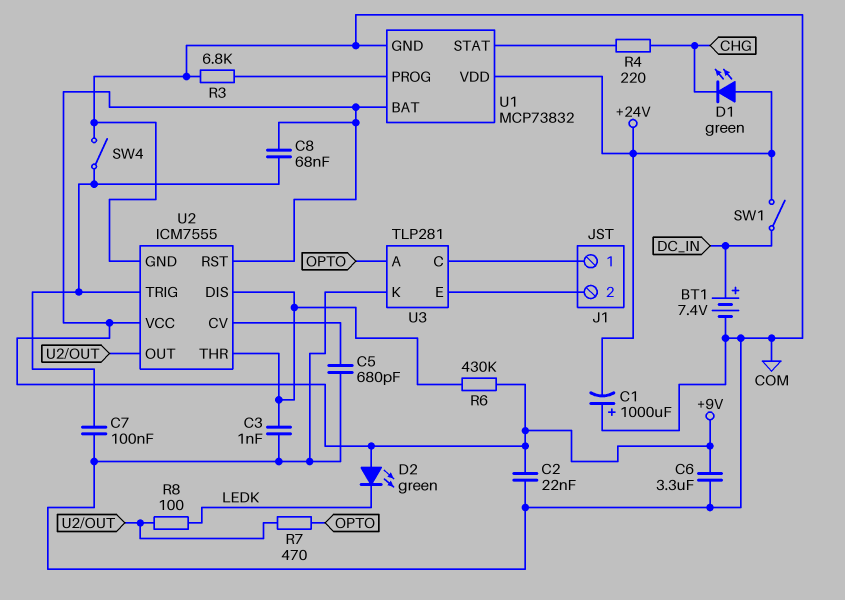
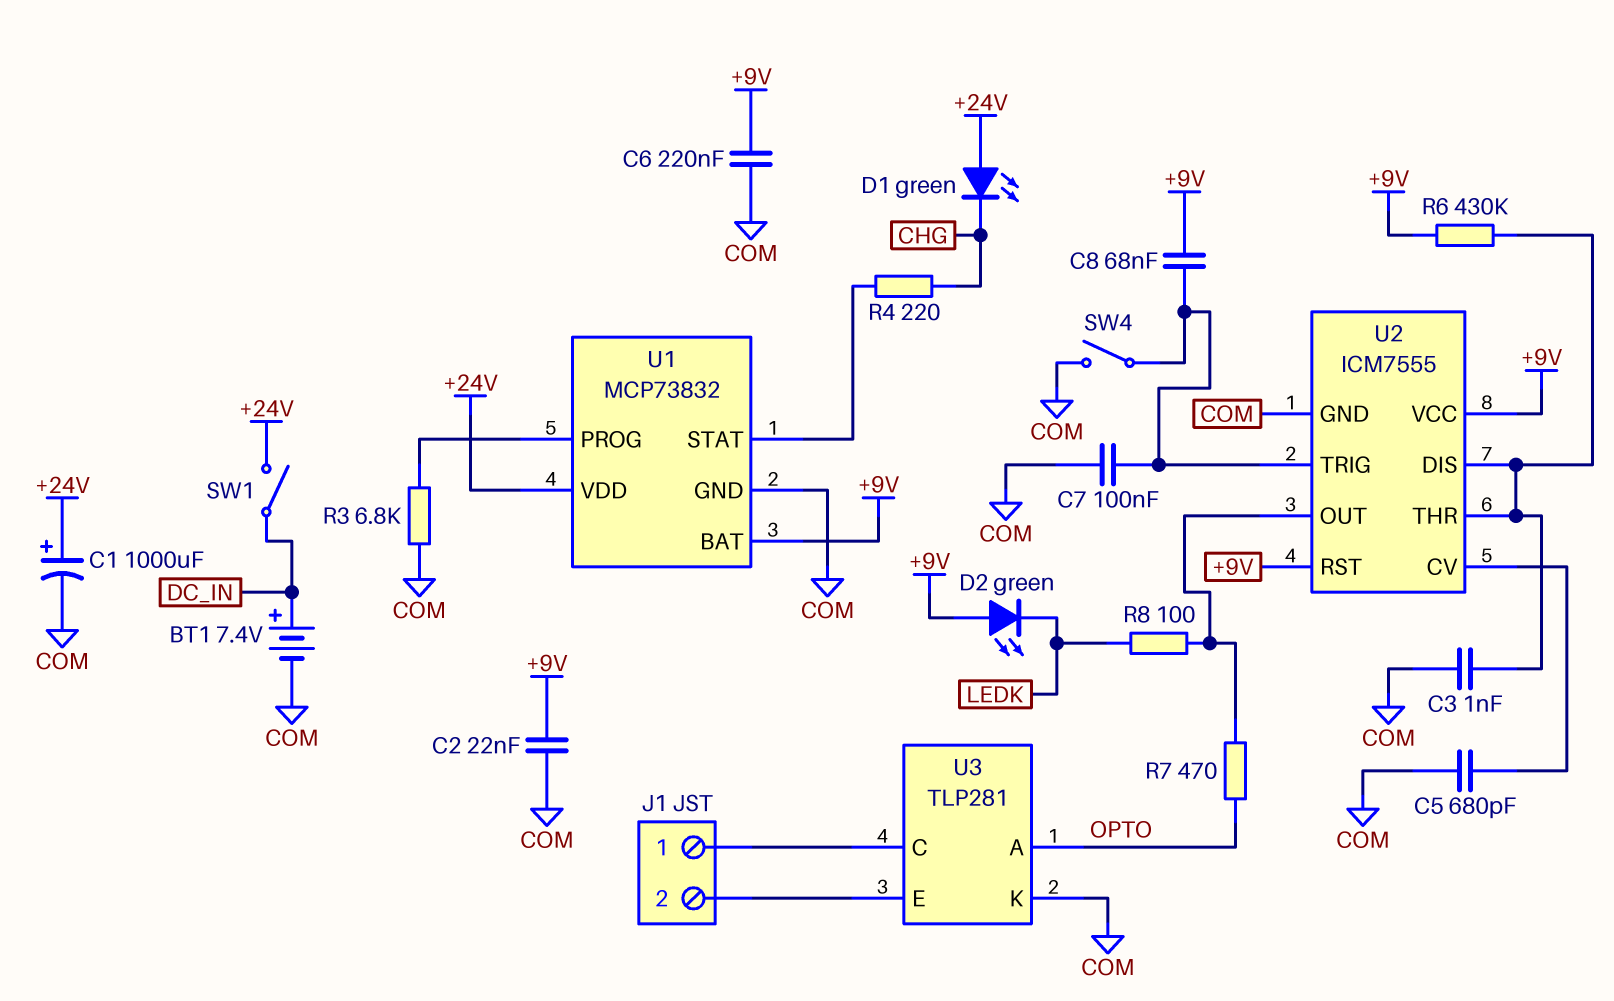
C1: 1000uF (plus COM, minus +24V) -> 1000uF (plus +24V, minus COM)
C6: 3.3uF (+9V, COM) -> 220nF (+9V, COM)

